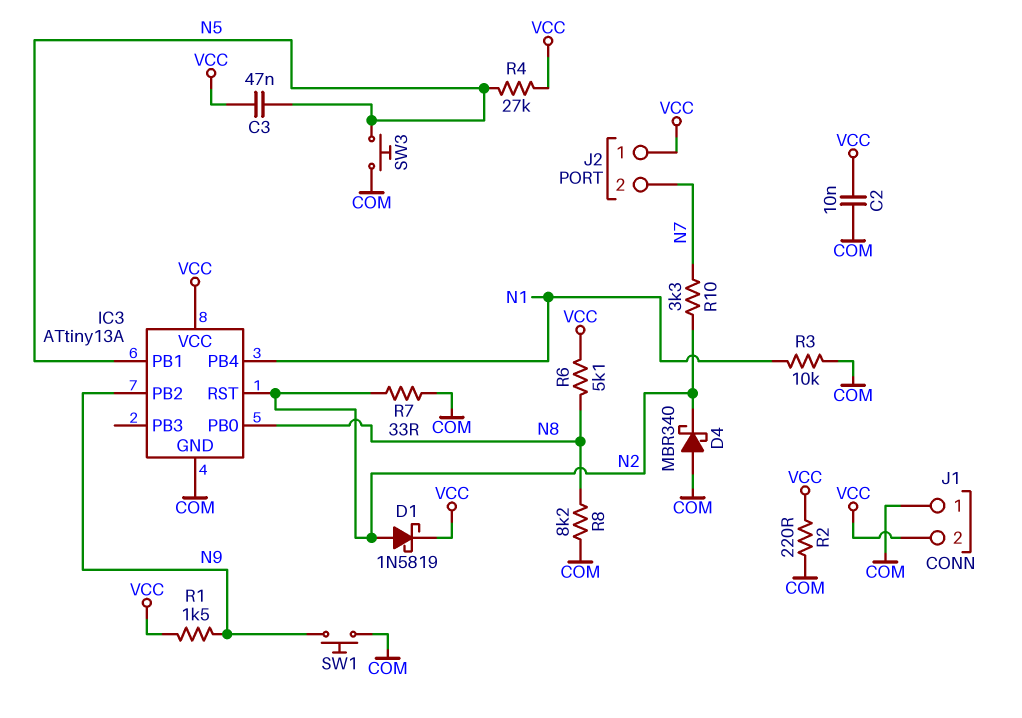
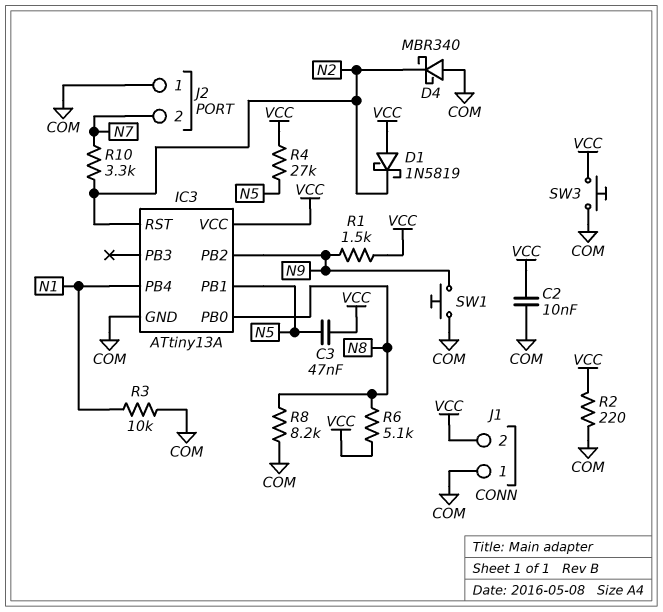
D1: schottky 1N5819 (A N2, K VCC) -> schottky 1N5819 (A VCC, K N2)
J2 pin 1: VCC -> COM
R7: 33 (COM, N2) -> none
SW3: button (COM, N5) -> button (COM, VCC)

